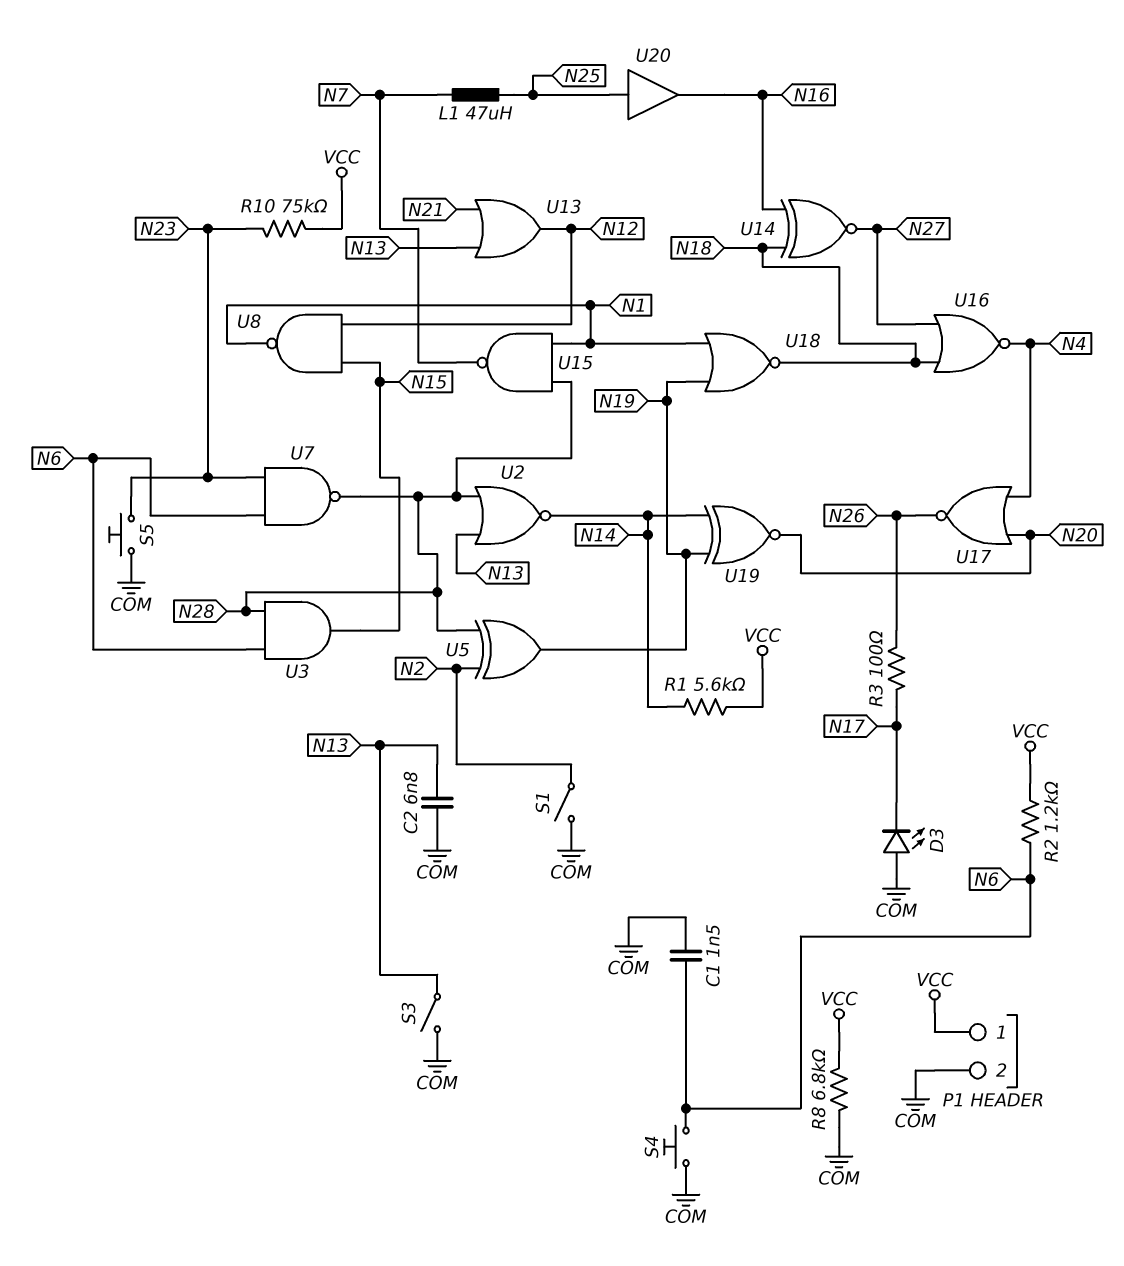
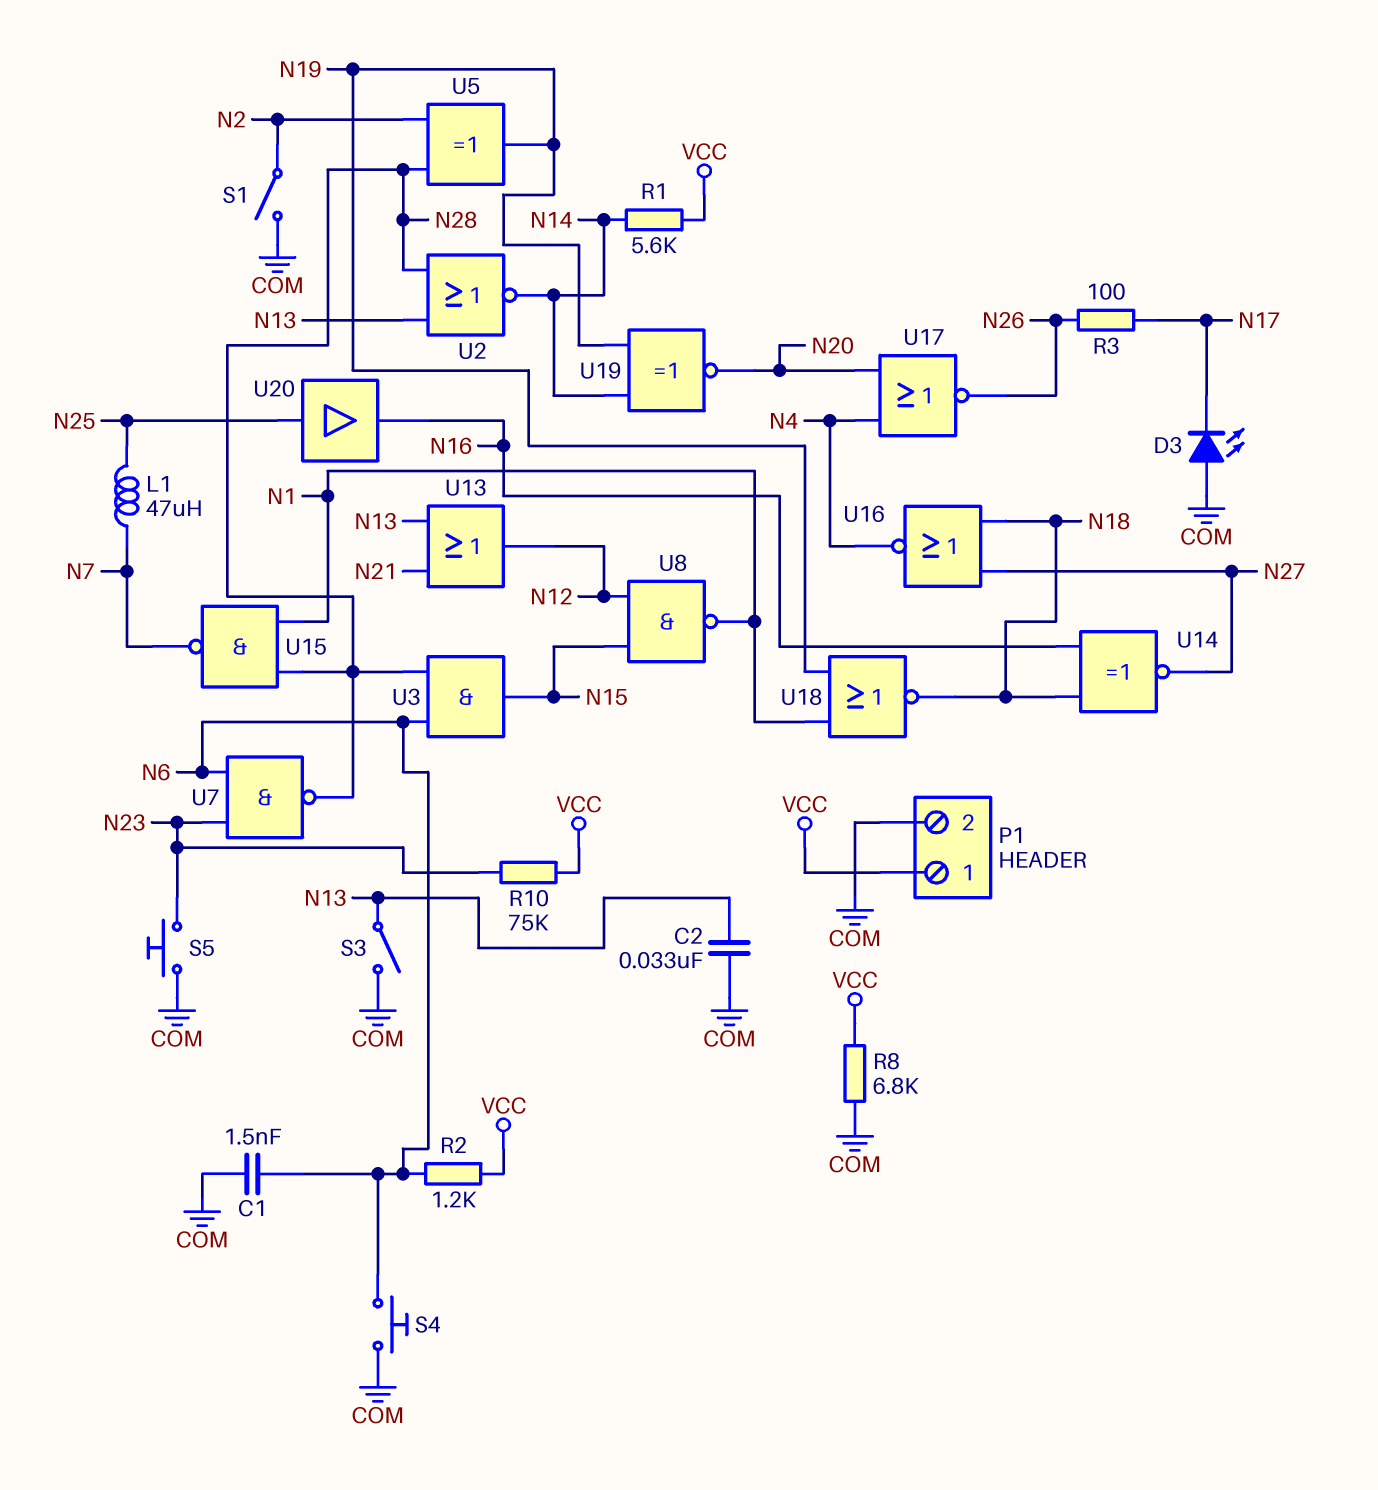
C2: 6.8nF (COM, N13) -> 33nF (COM, N13)

